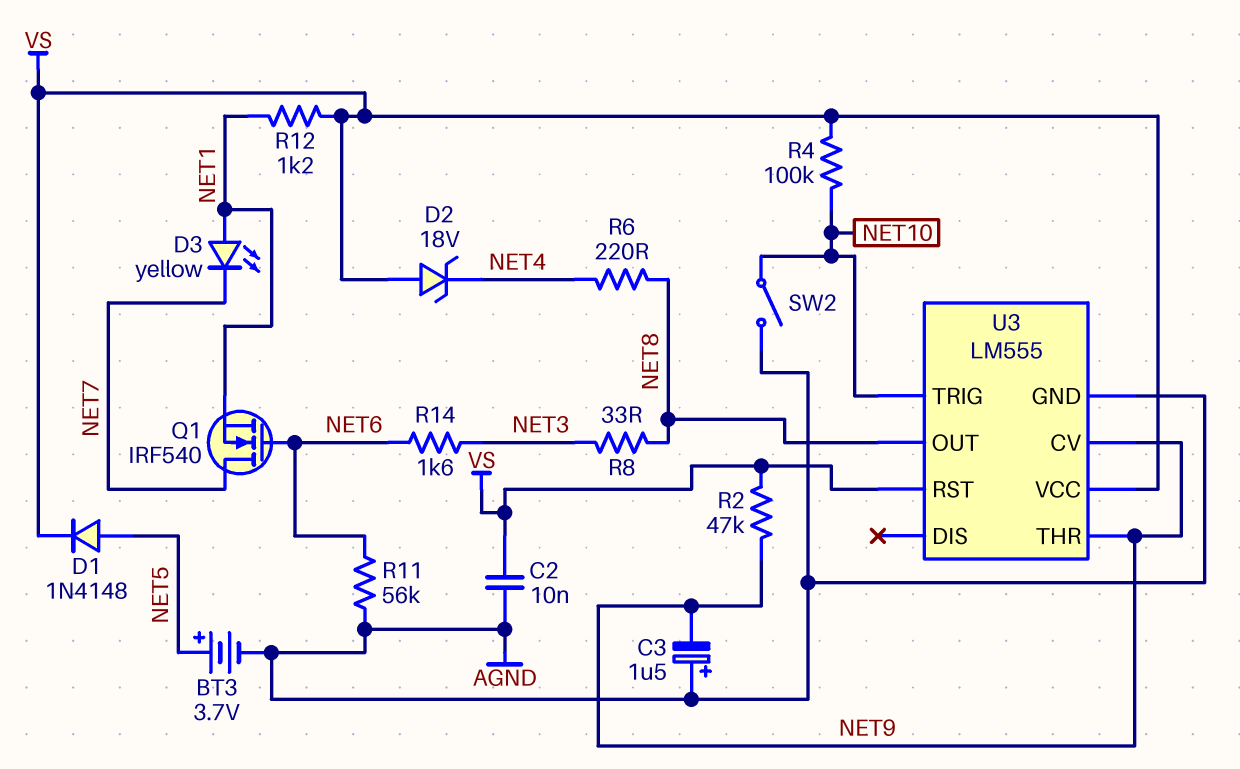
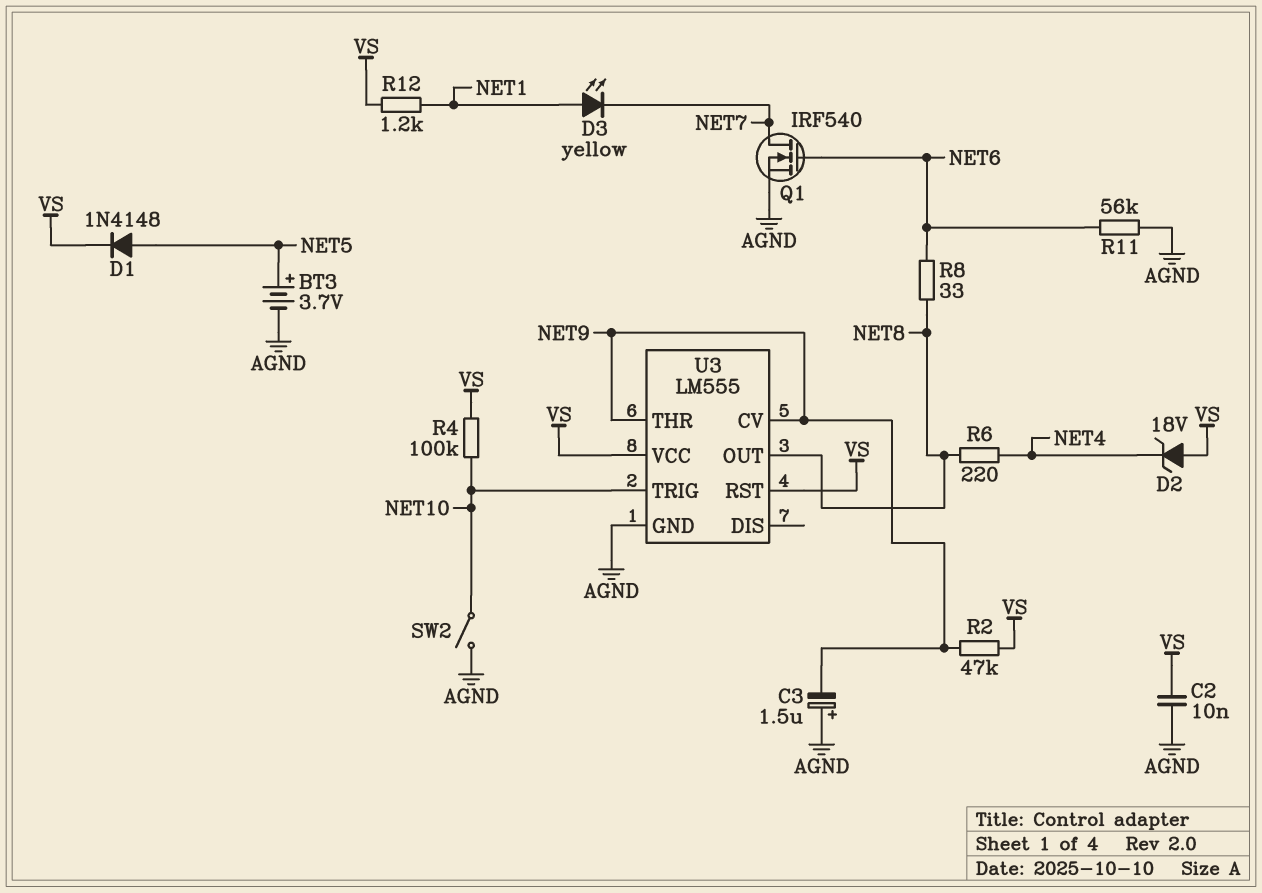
Q1: NMOS IRF540 (G NET6, D NET7, S NET1) -> NMOS IRF540 (G NET6, D NET7, S AGND)
R8: 33 (NET3, NET8) -> 33 (NET6, NET8)
R14: 1.6k (NET3, NET6) -> none

